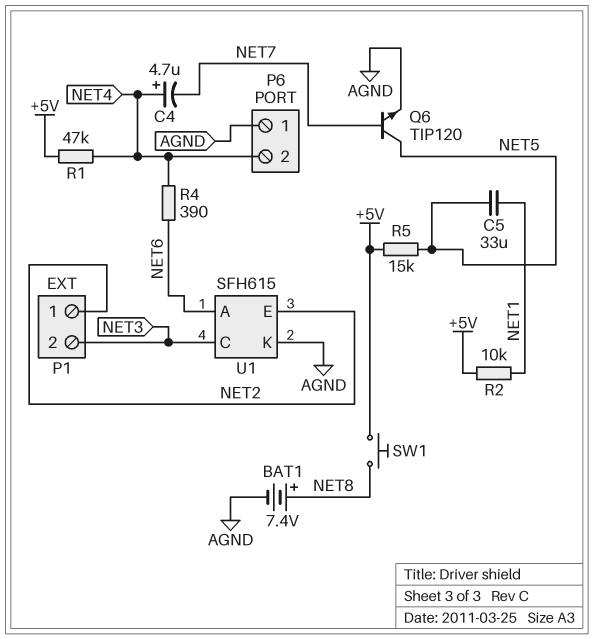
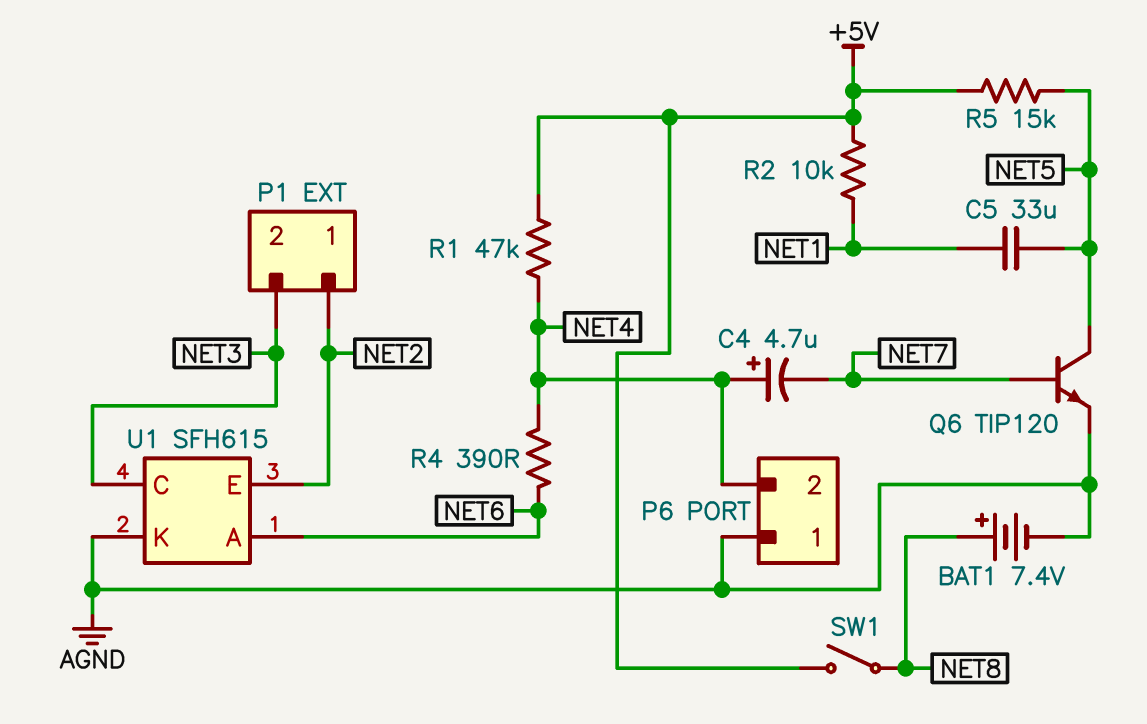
SW1: button (+5V, NET8) -> switch (+5V, NET8)

